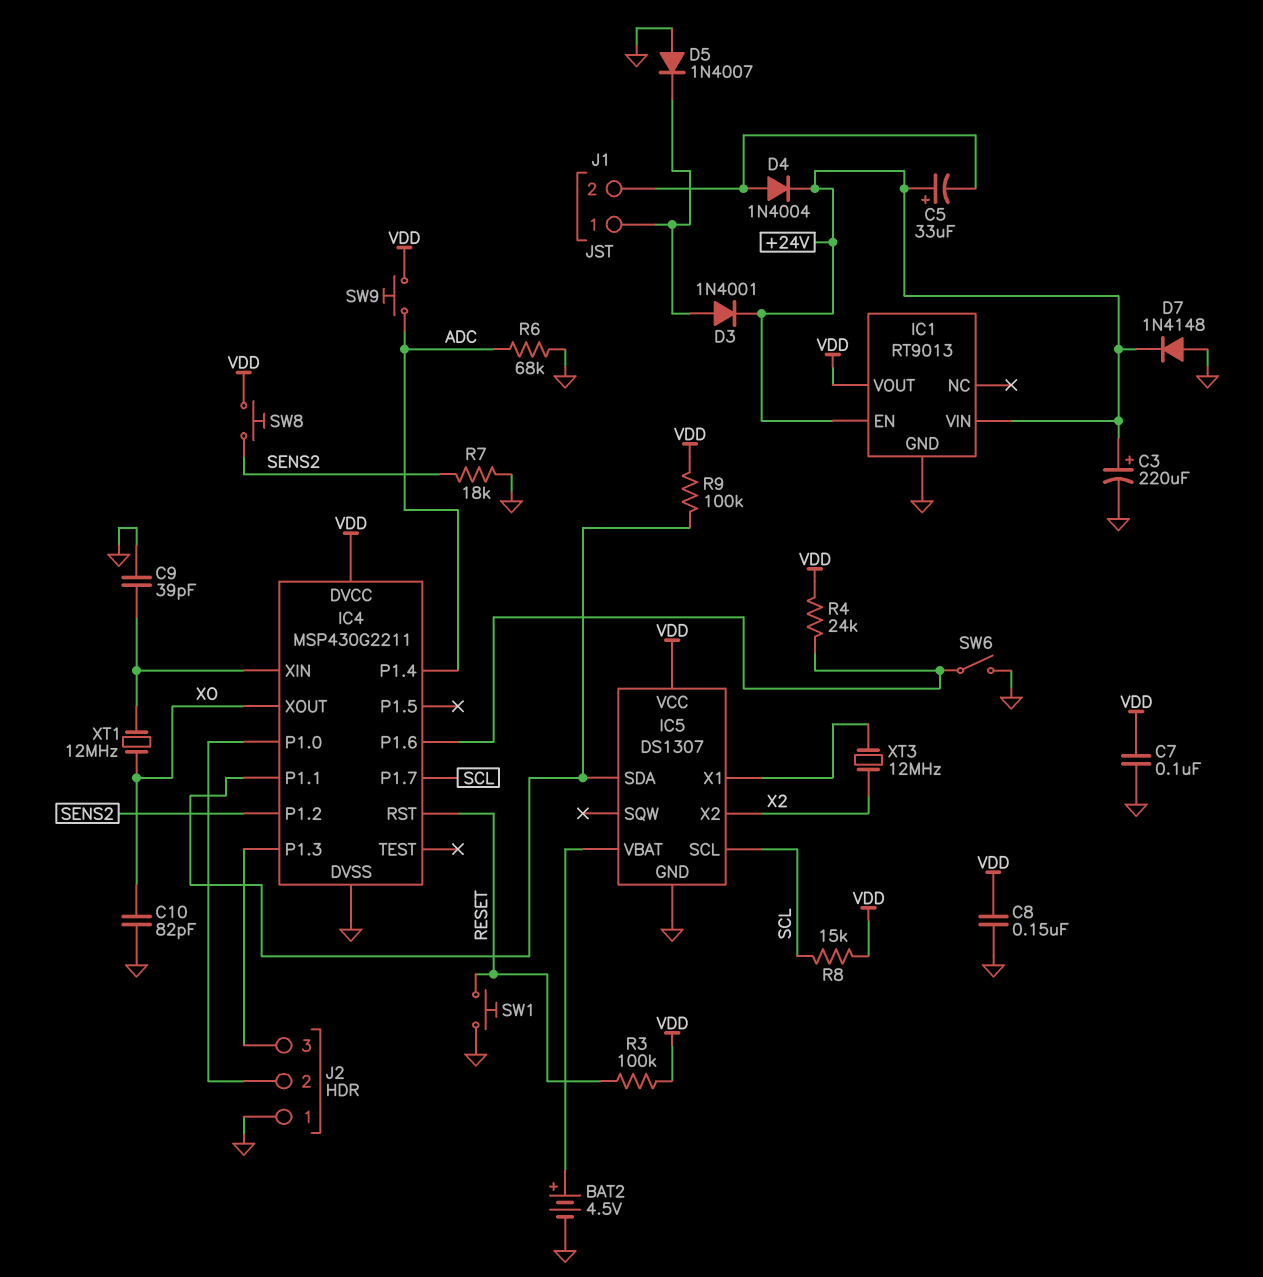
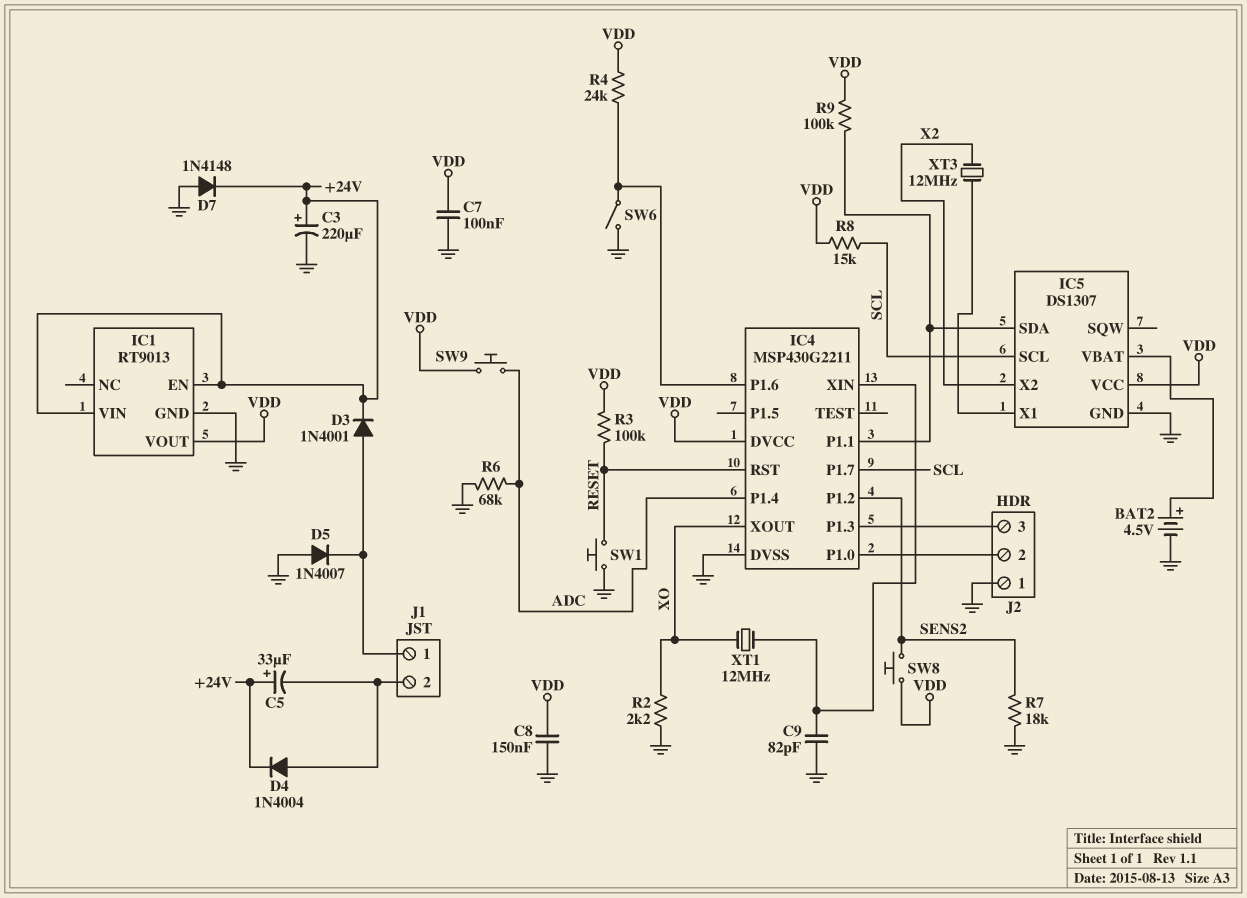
C9: 39pF (GND, IC4/XIN) -> 82pF (GND, IC4/XIN)
C10: 82pF (GND, XO) -> none
R2: none -> 2.2k (GND, XO)

